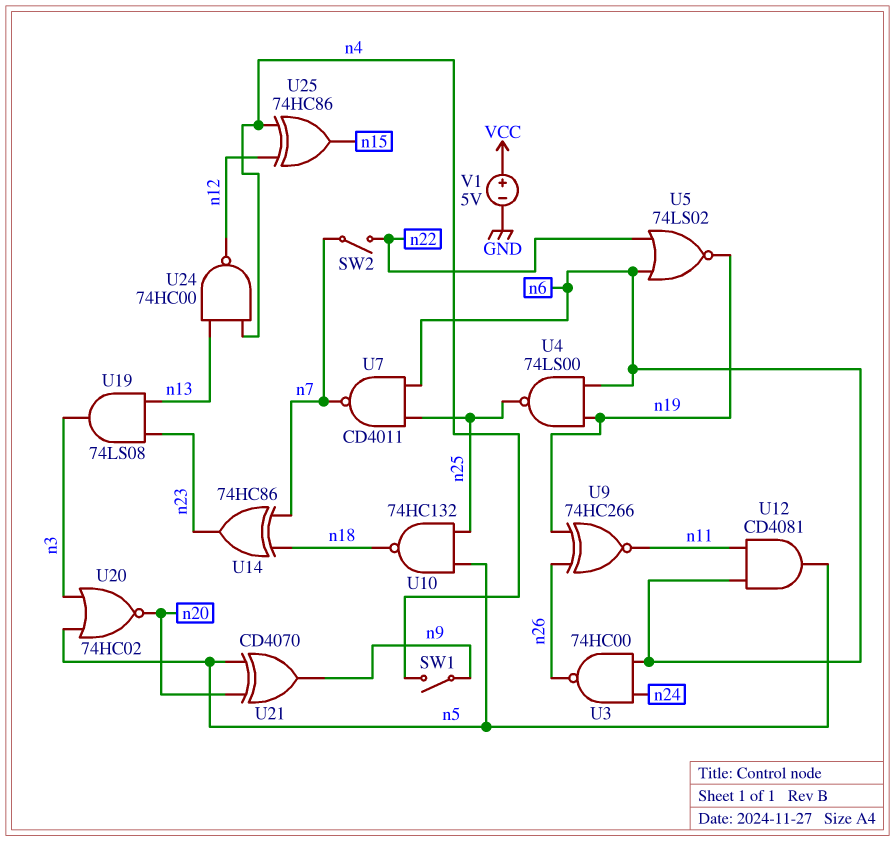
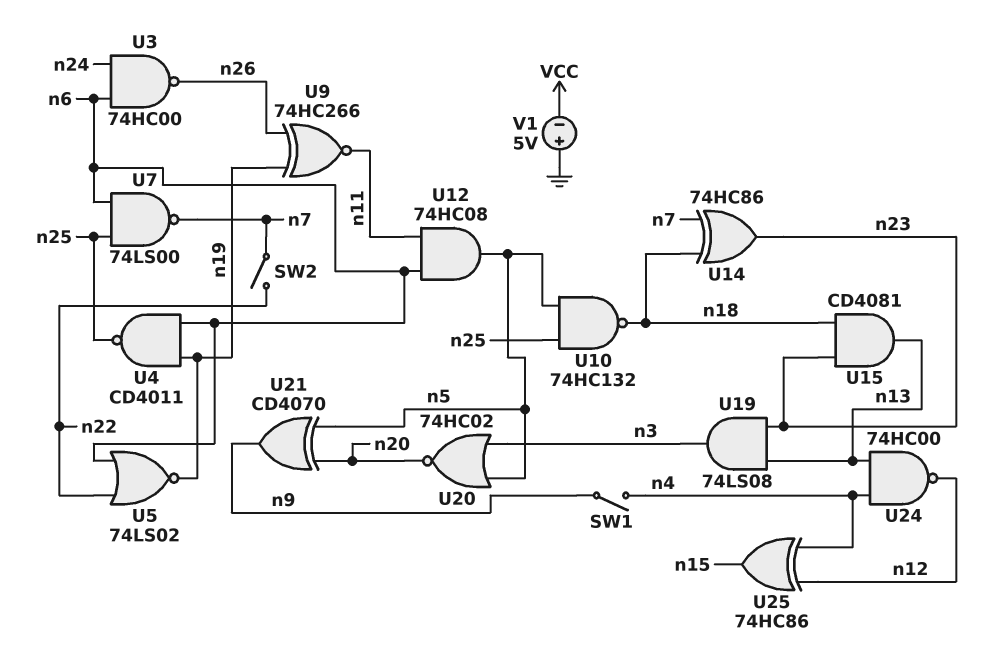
U4: NAND 74LS00 (in n6, in n19, out n25) -> NAND CD4011 (in n6, in n19, out n25)
U7: NAND CD4011 (in n6, in n25, out n7) -> NAND 74LS00 (in n6, in n25, out n7)
U12: AND CD4081 (in n6, in n11, out n5) -> AND 74HC08 (in n6, in n11, out n5)
U15: none -> AND CD4081 (in n18, in n23, out n13)
V1: 5V (plus VCC, minus GND) -> 5V (plus GND, minus VCC)

